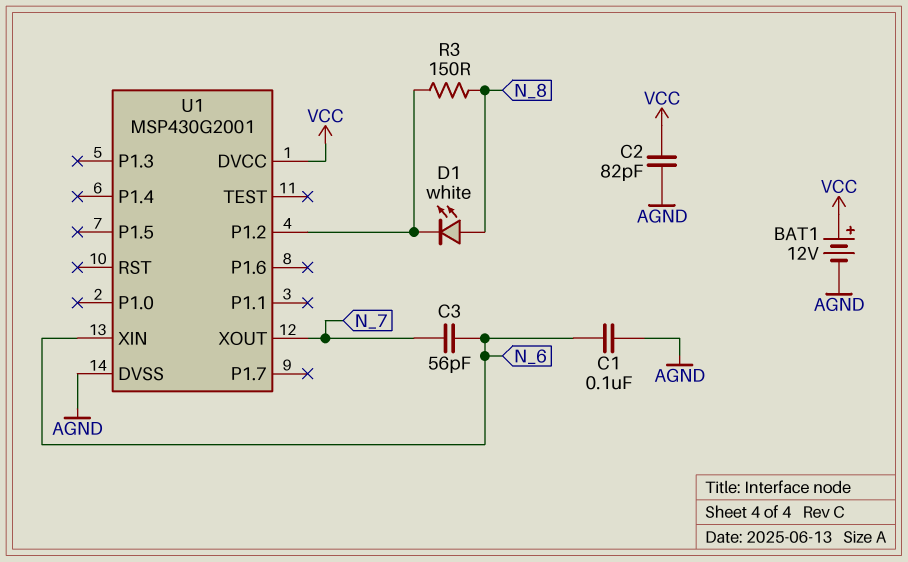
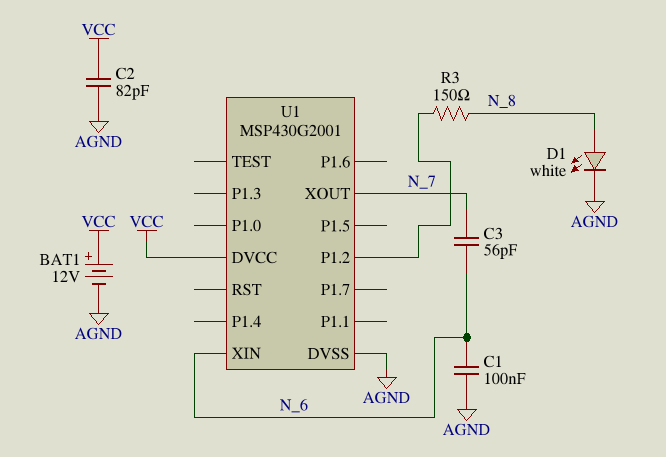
D1: LED white (A N_8, K U1/P1.2) -> LED white (A N_8, K AGND)

